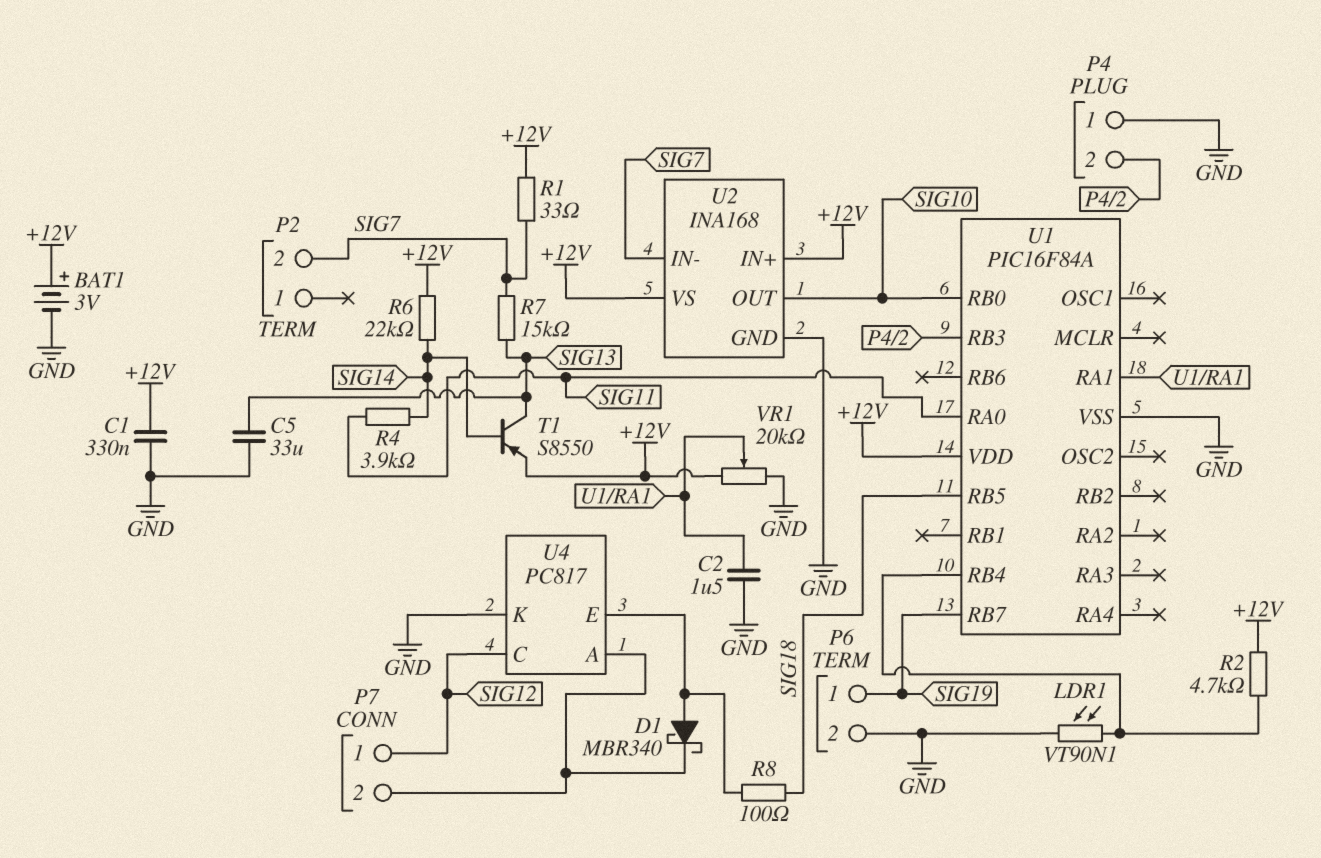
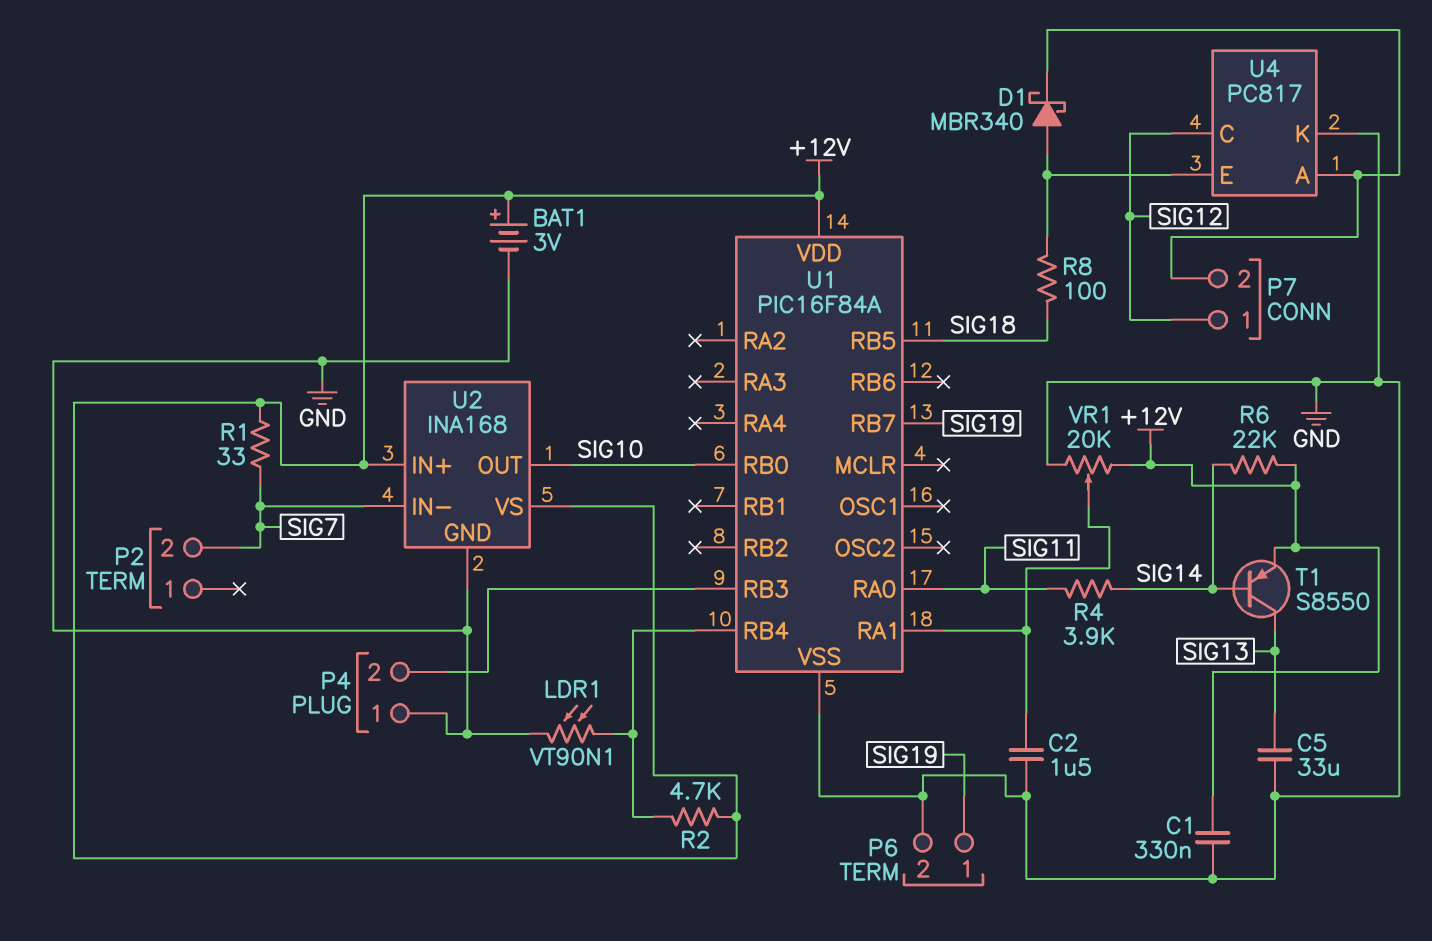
R7: 15k (SIG7, SIG13) -> none

